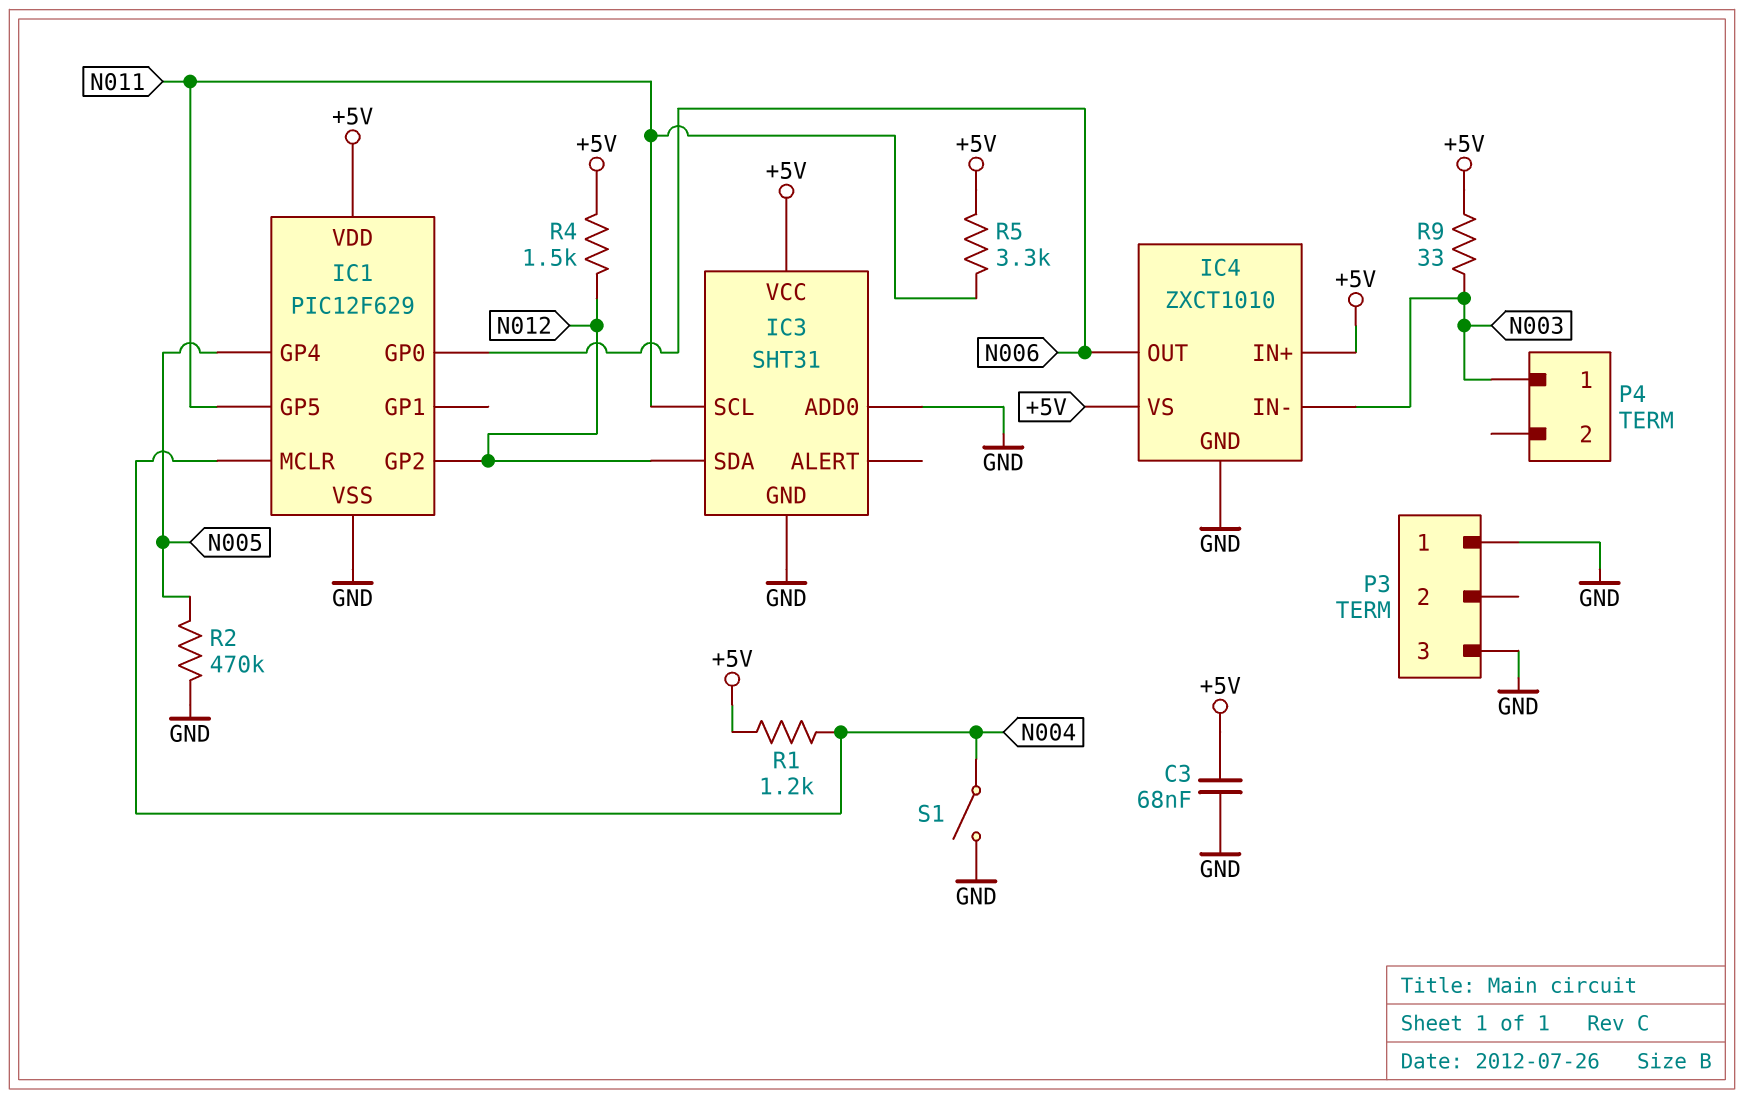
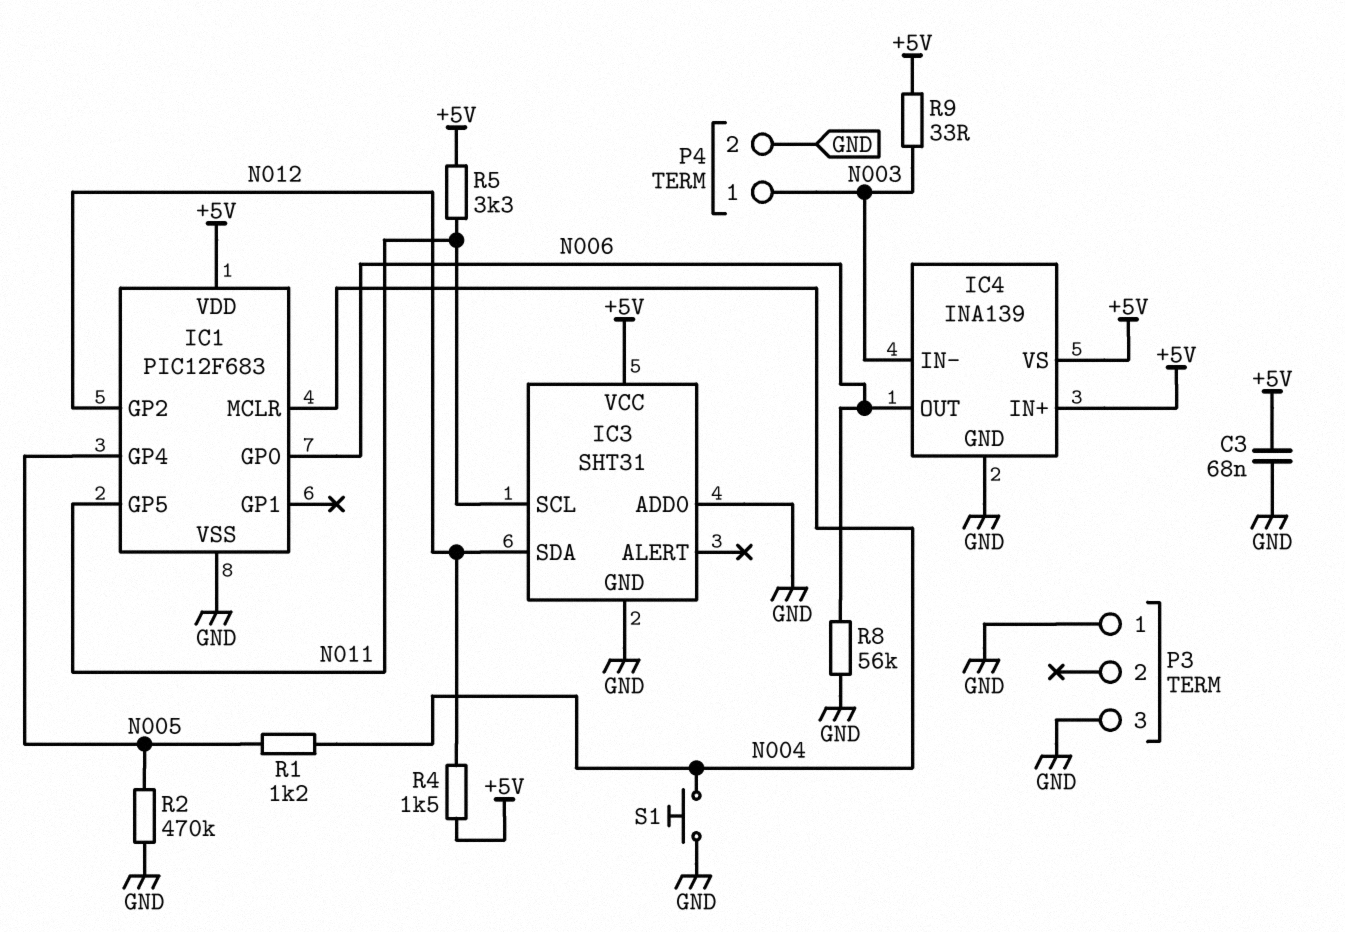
IC1: PIC12F629 -> PIC12F683
IC4: ZXCT1010 -> INA139
P4 pin 2: none -> GND
R1: 1.2k (+5V, N004) -> 1.2k (N004, N005)
R8: none -> 56k (GND, N006)
S1: switch (GND, N004) -> button (GND, N004)

